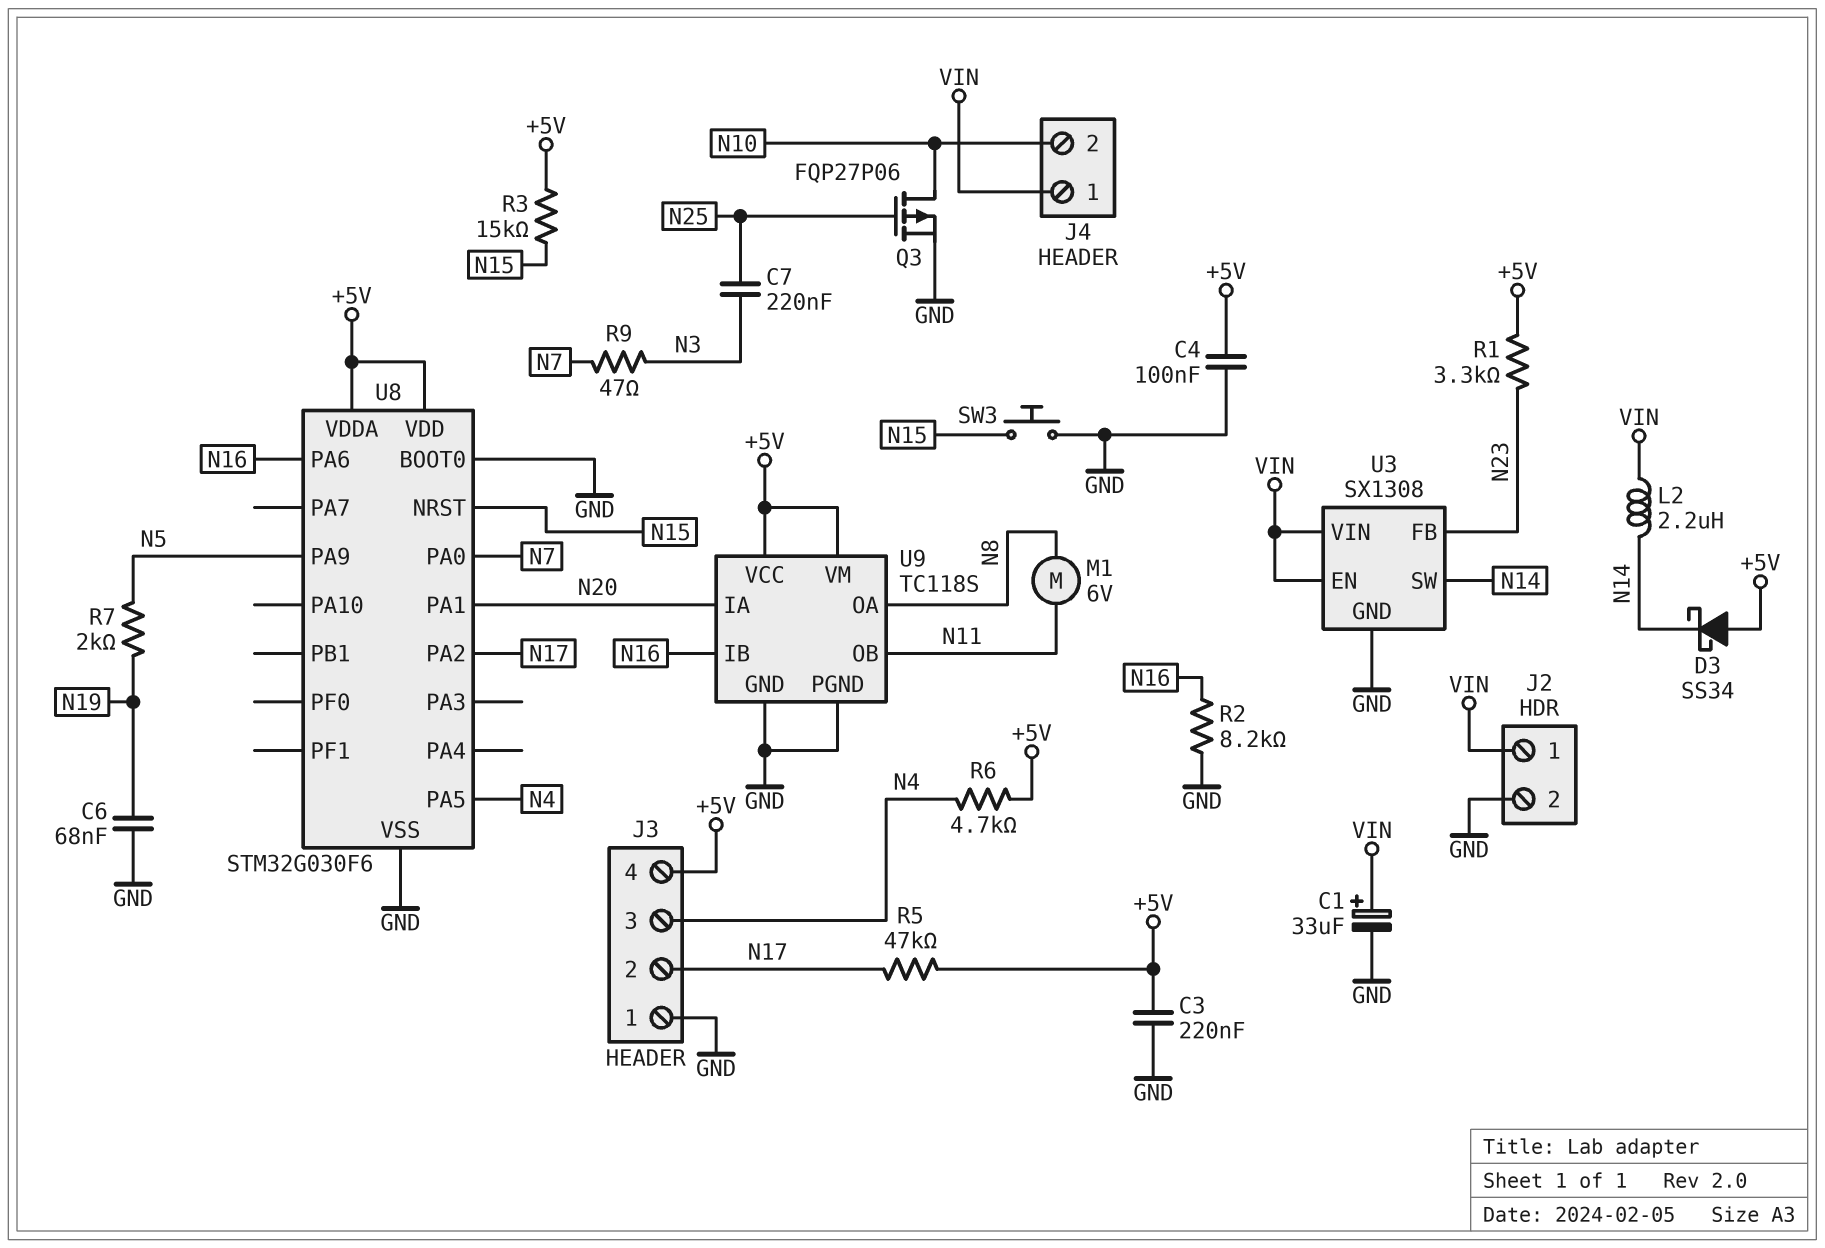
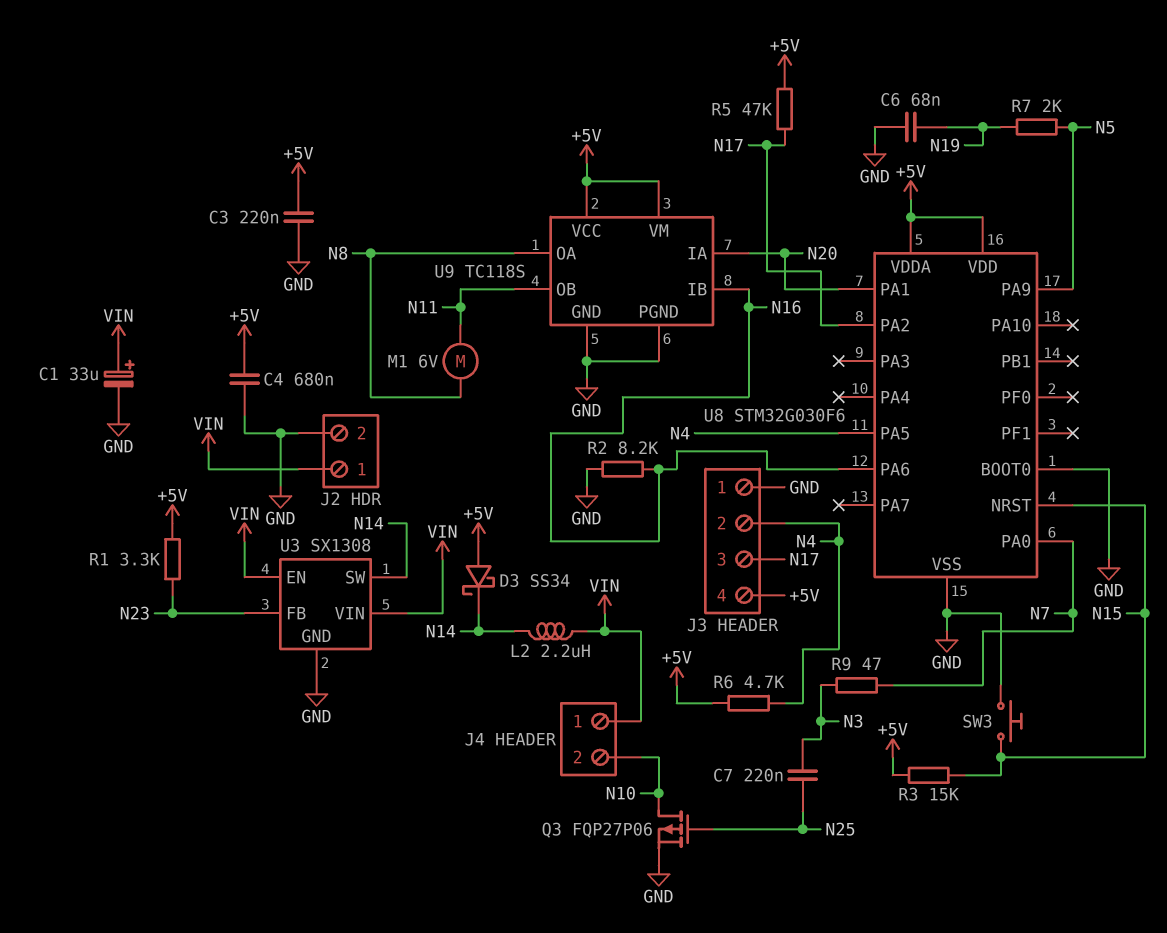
C4: 100nF (+5V, GND) -> 680nF (+5V, GND)
J3 pin 2: N17 -> N4
J3 pin 3: N4 -> N17

